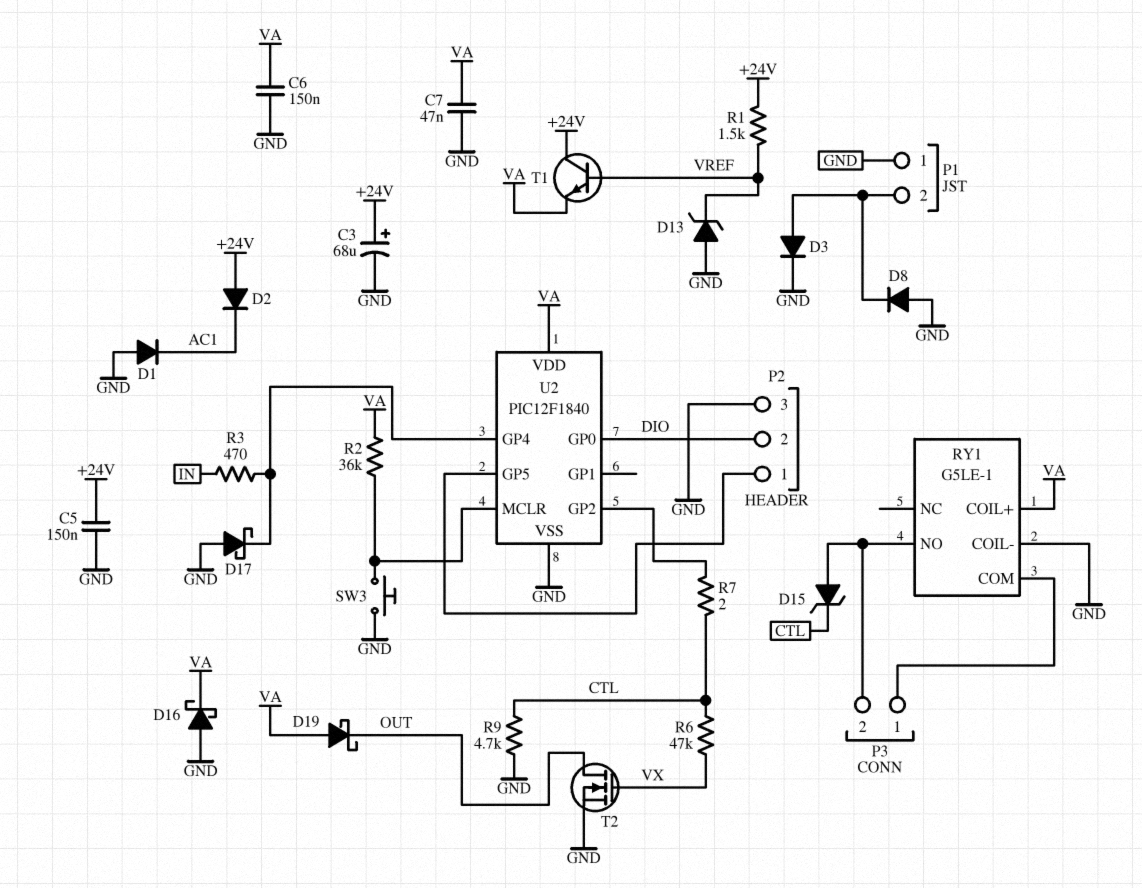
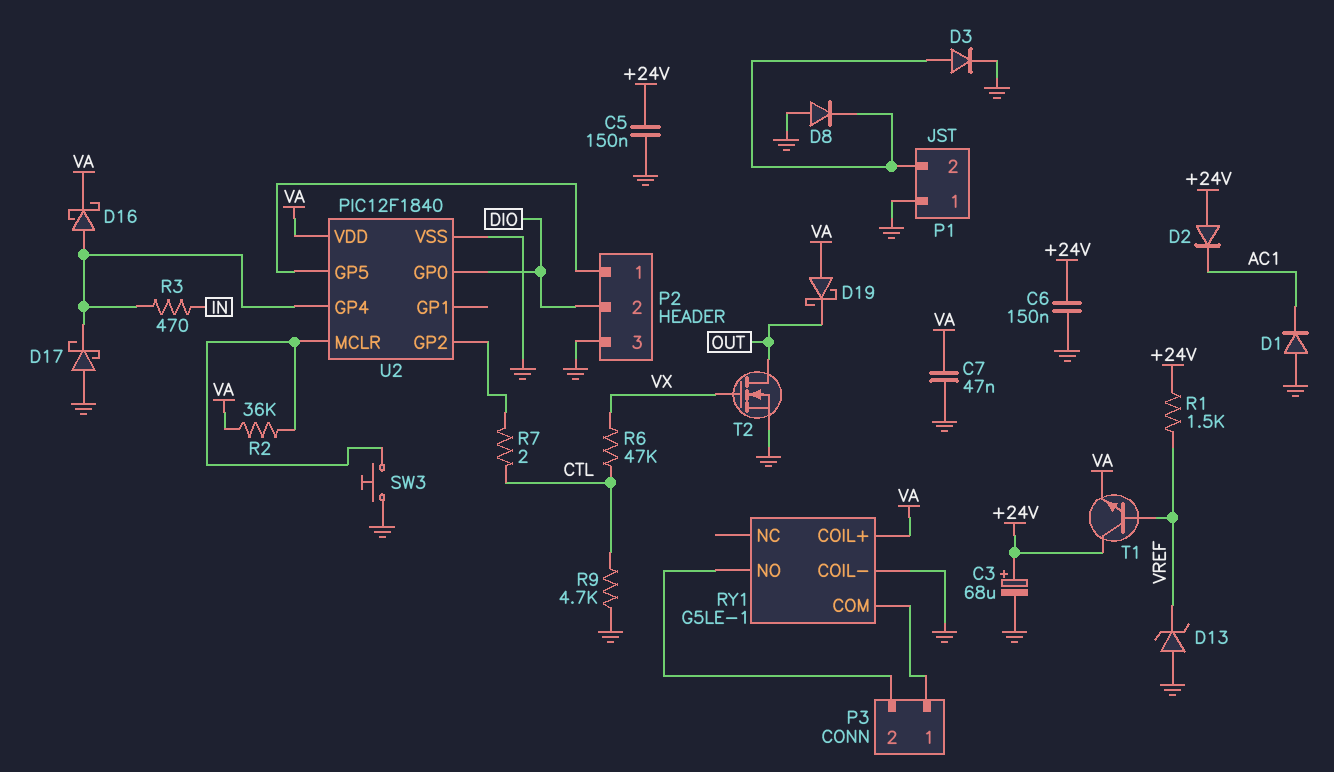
C6: 150nF (GND, VA) -> 150nF (+24V, GND)
D15: zener (A P3/2, K CTL) -> none
D16: schottky (A GND, K VA) -> schottky (A U2/GP4, K VA)

